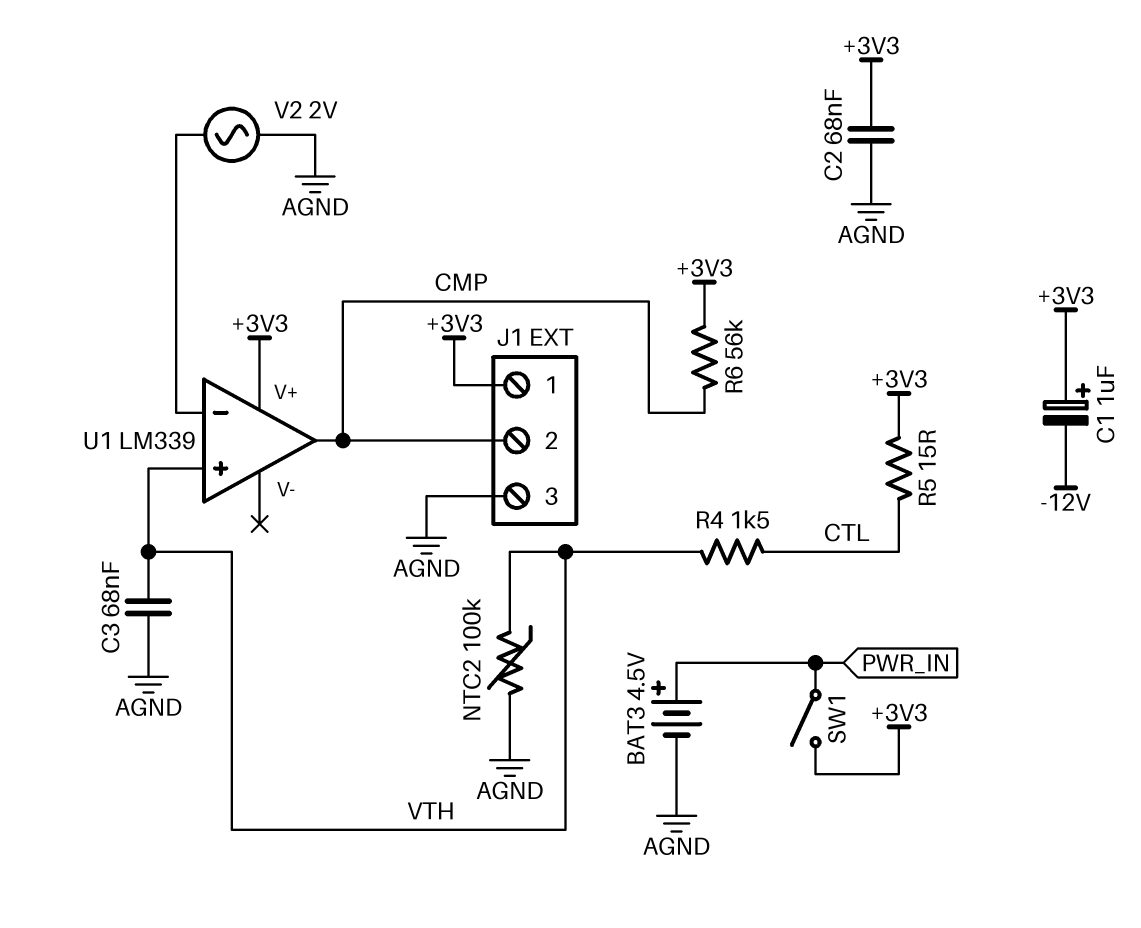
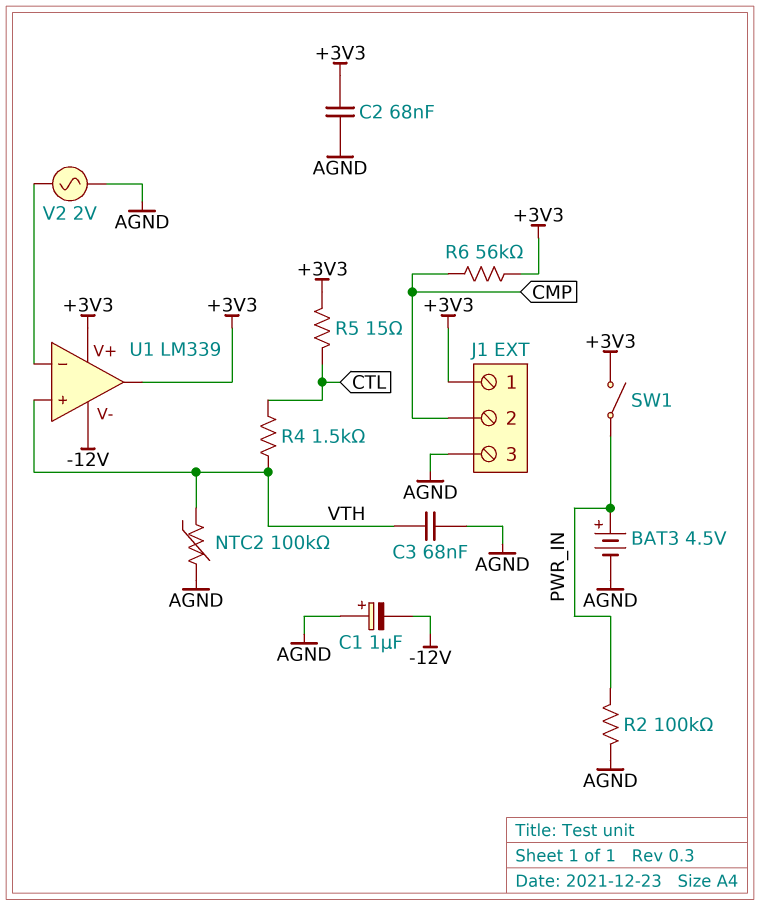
C1: 1uF (plus +3V3, minus -12V) -> 1uF (plus AGND, minus -12V)
R2: none -> 100k (AGND, PWR_IN)
U1 pin V-: none -> -12V
U1 pin out: CMP -> +3V3

